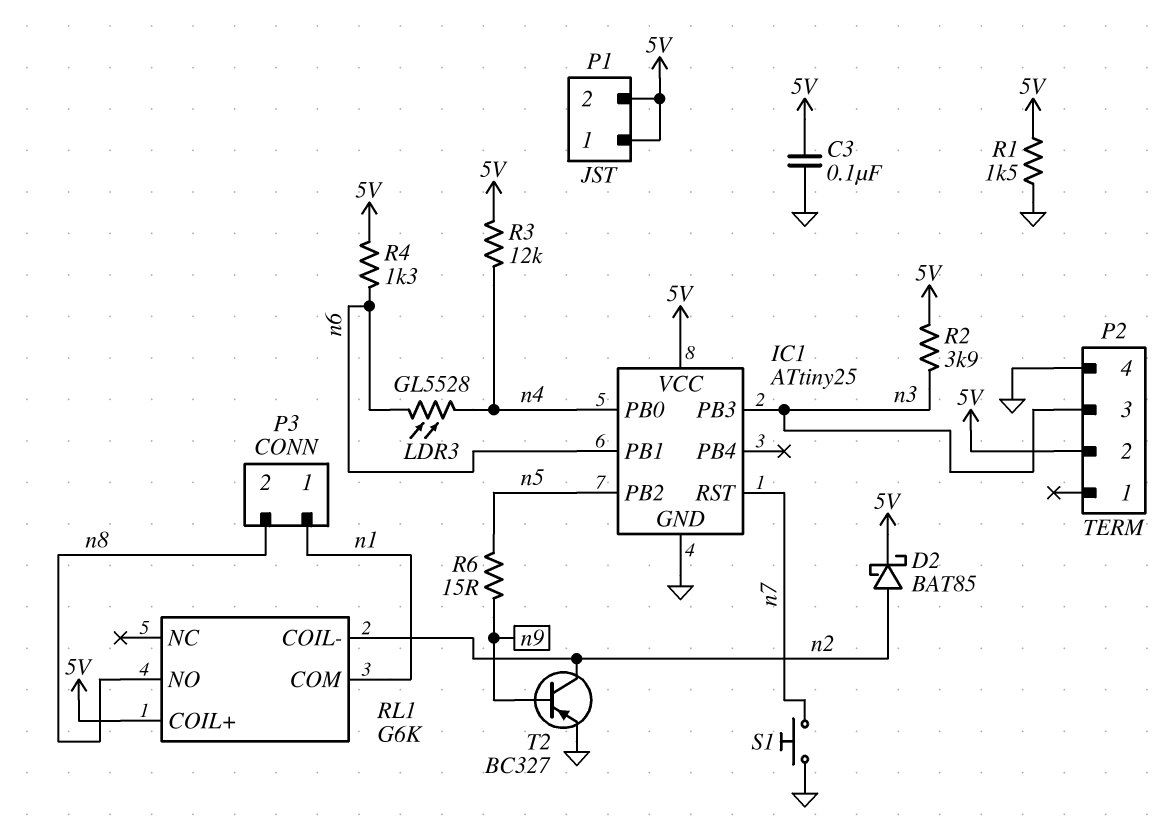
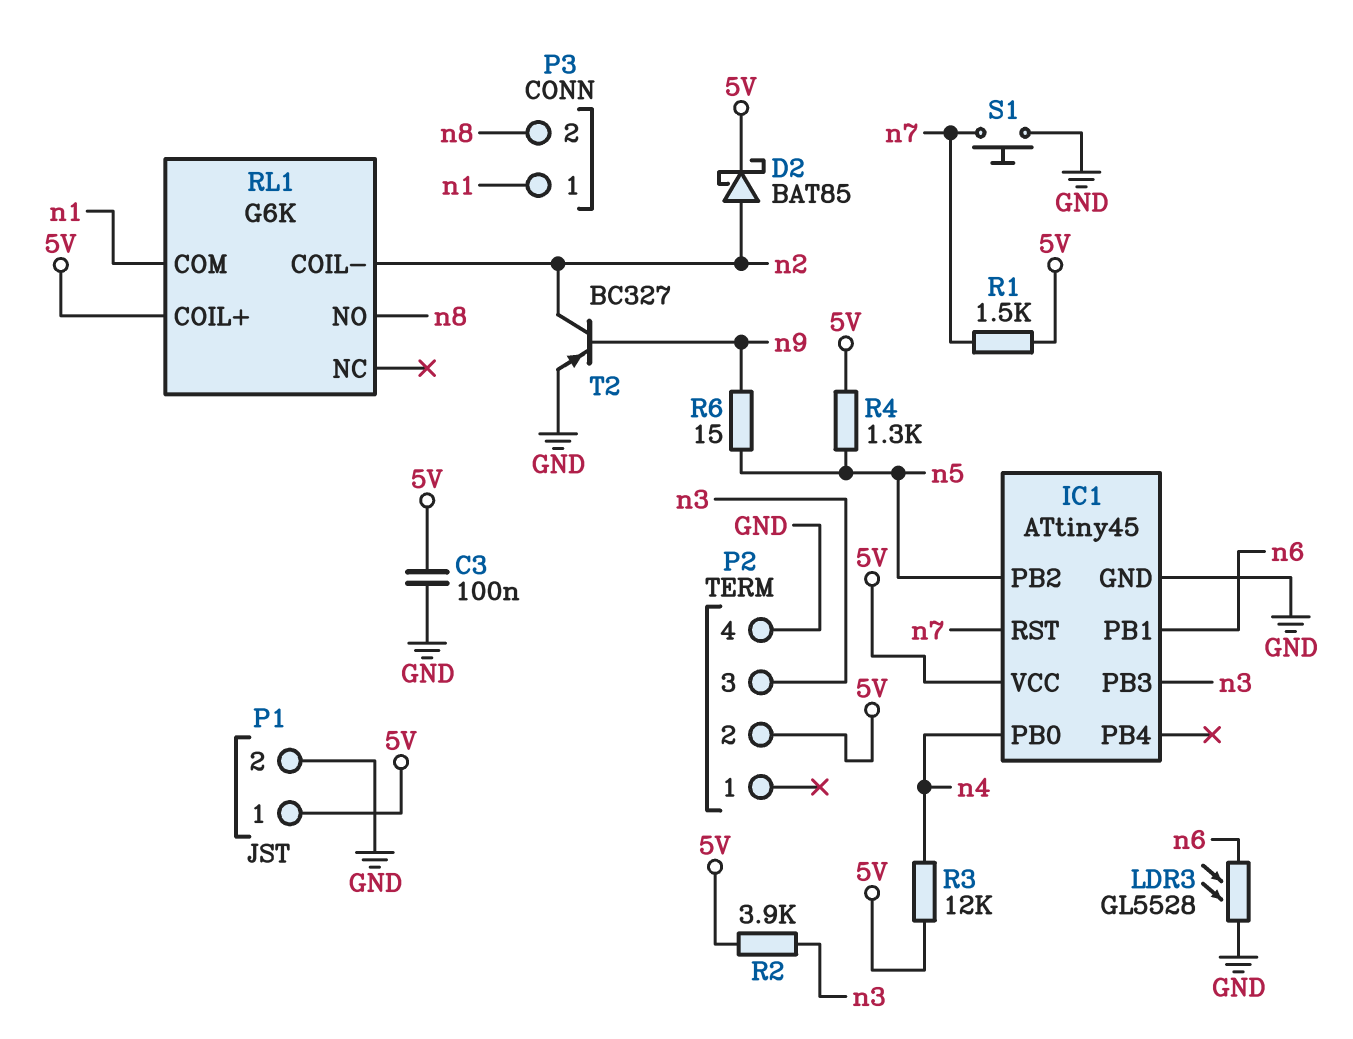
IC1: ATtiny25 -> ATtiny45
LDR3: GL5528 (n4, n6) -> GL5528 (GND, n6)
P1 pin 2: 5V -> GND
R1: 1.5k (5V, GND) -> 1.5k (5V, n7)
R4: 1.3k (5V, n6) -> 1.3k (5V, n5)

